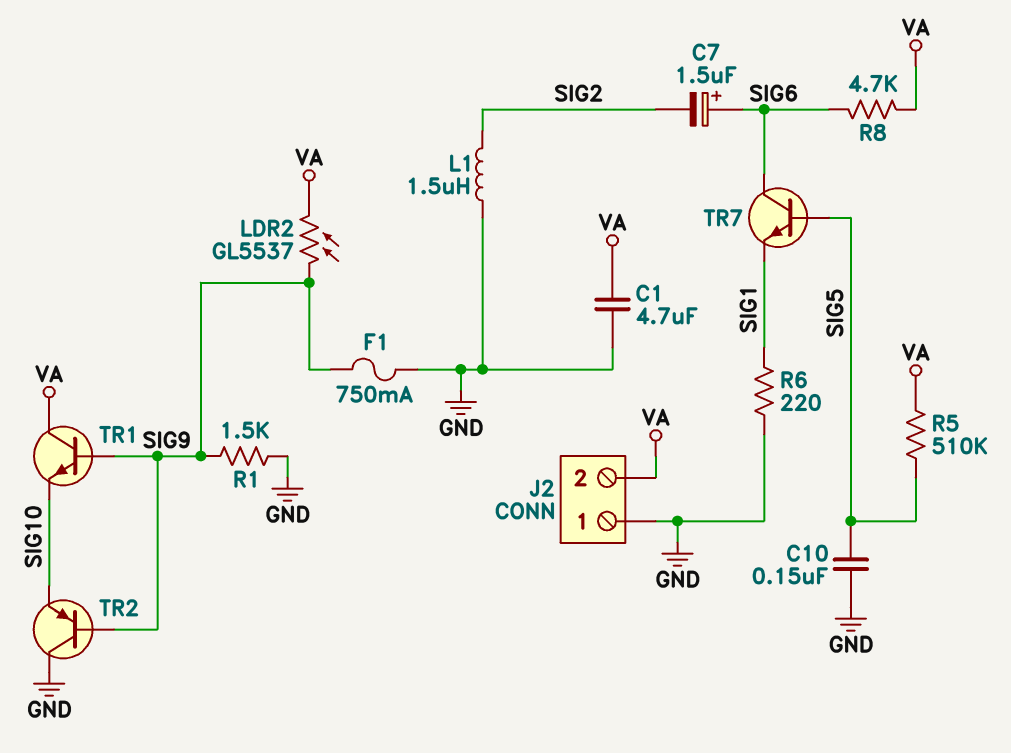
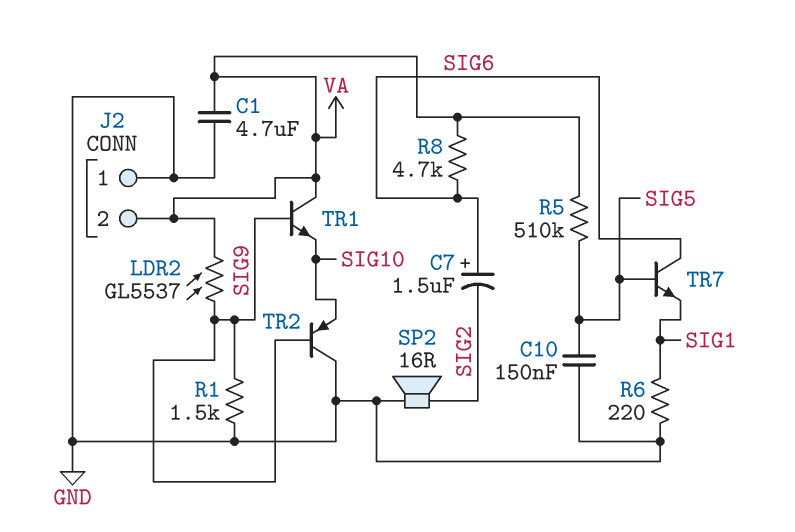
F1: 750mA (GND, SIG9) -> none
L1: 1.5uH (GND, SIG2) -> none
SP2: none -> speaker 16R (GND, SIG2)

